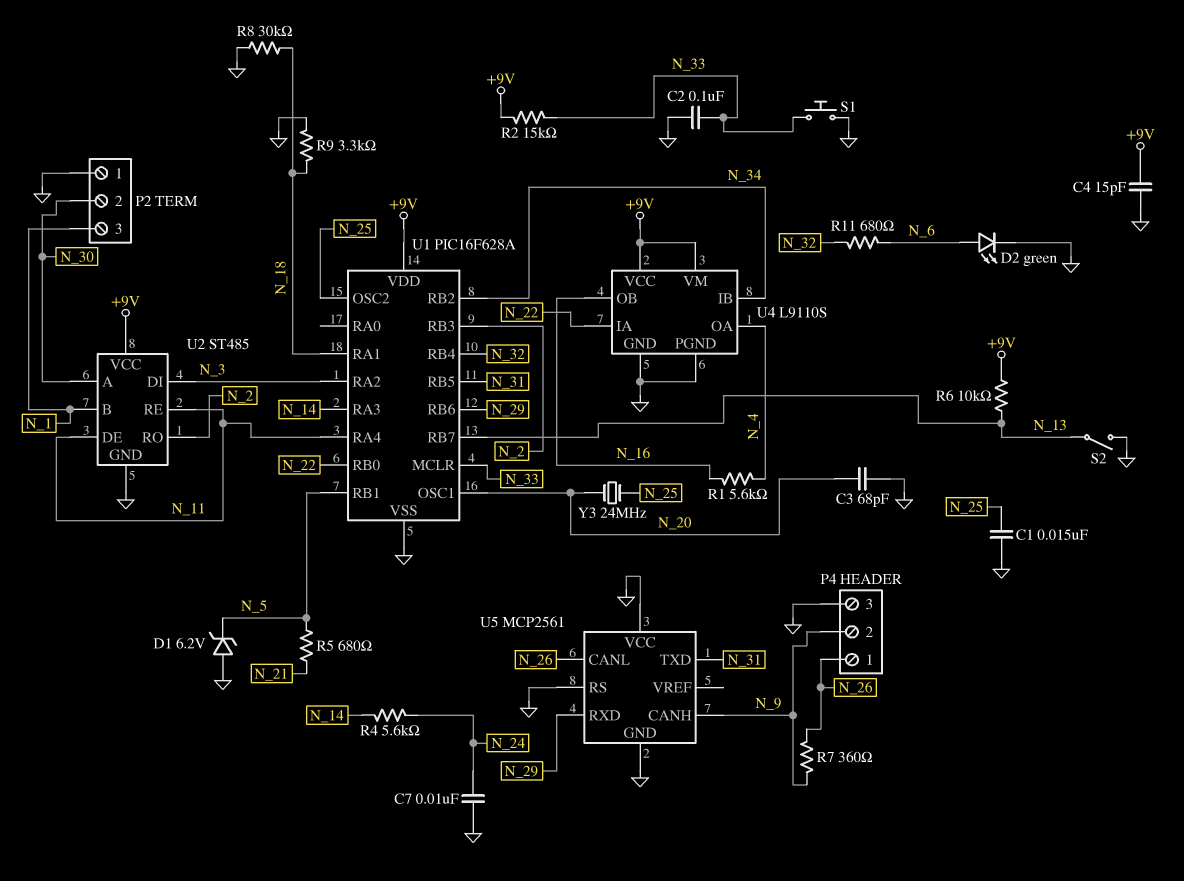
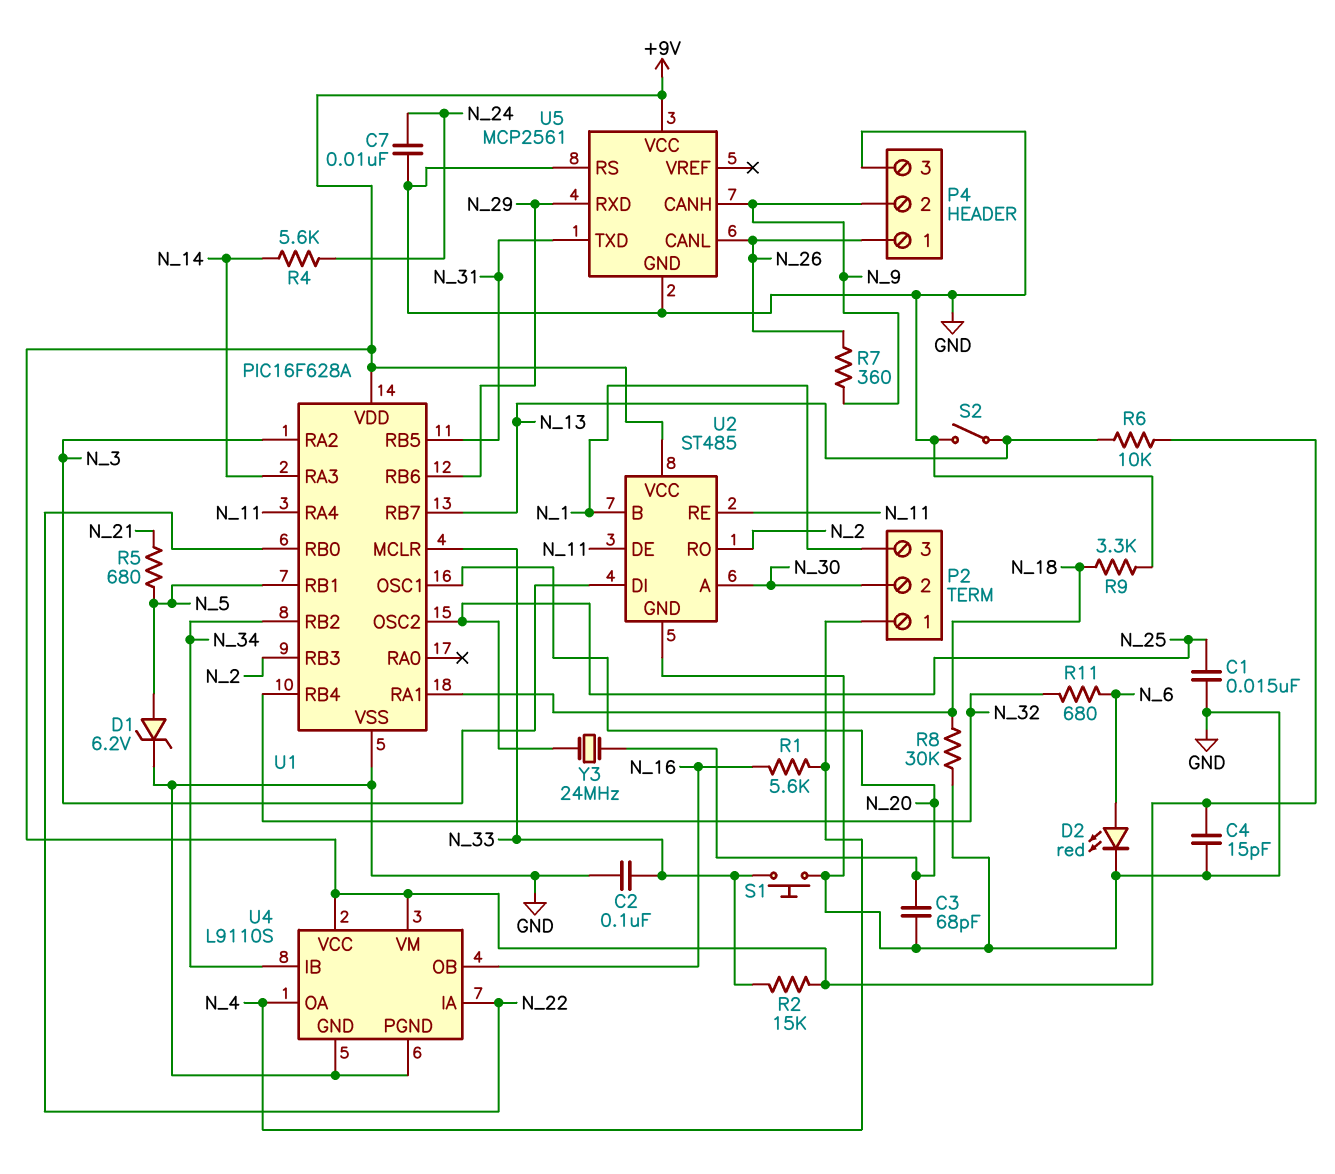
D1: zener 6.2V (A GND, K N_5) -> zener 6.2V (A N_5, K GND)
D2: LED green (A N_6, K GND) -> LED red (A N_6, K GND)
P2 pin 1: GND -> N_4
U5 pin VCC: GND -> +9V

